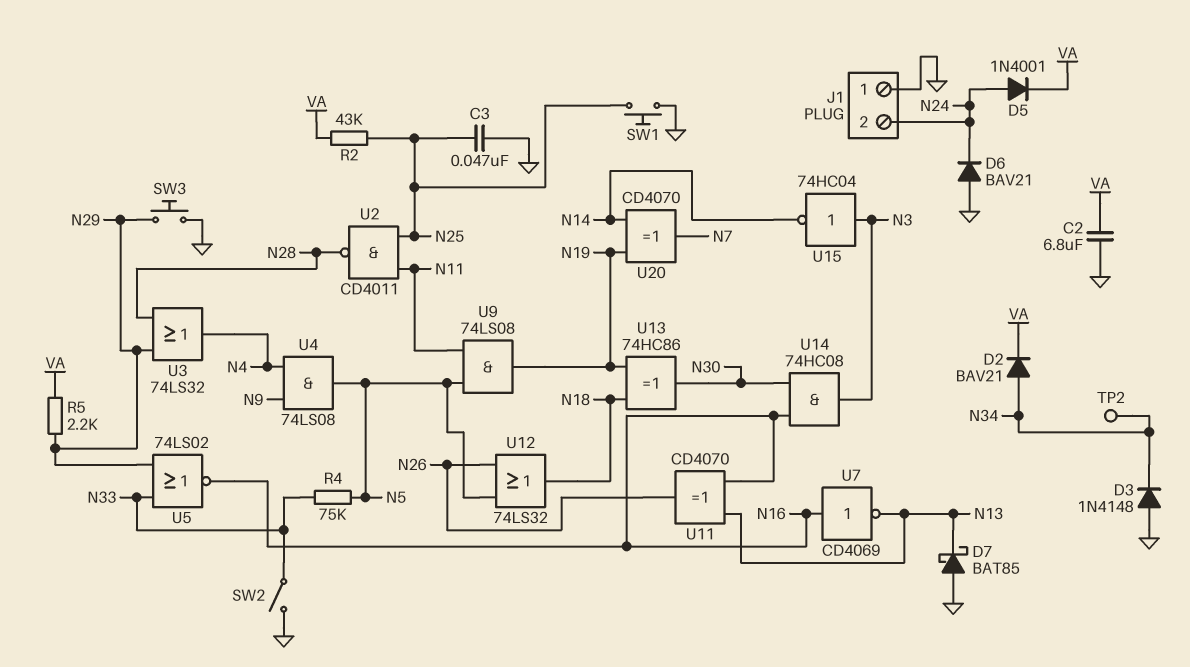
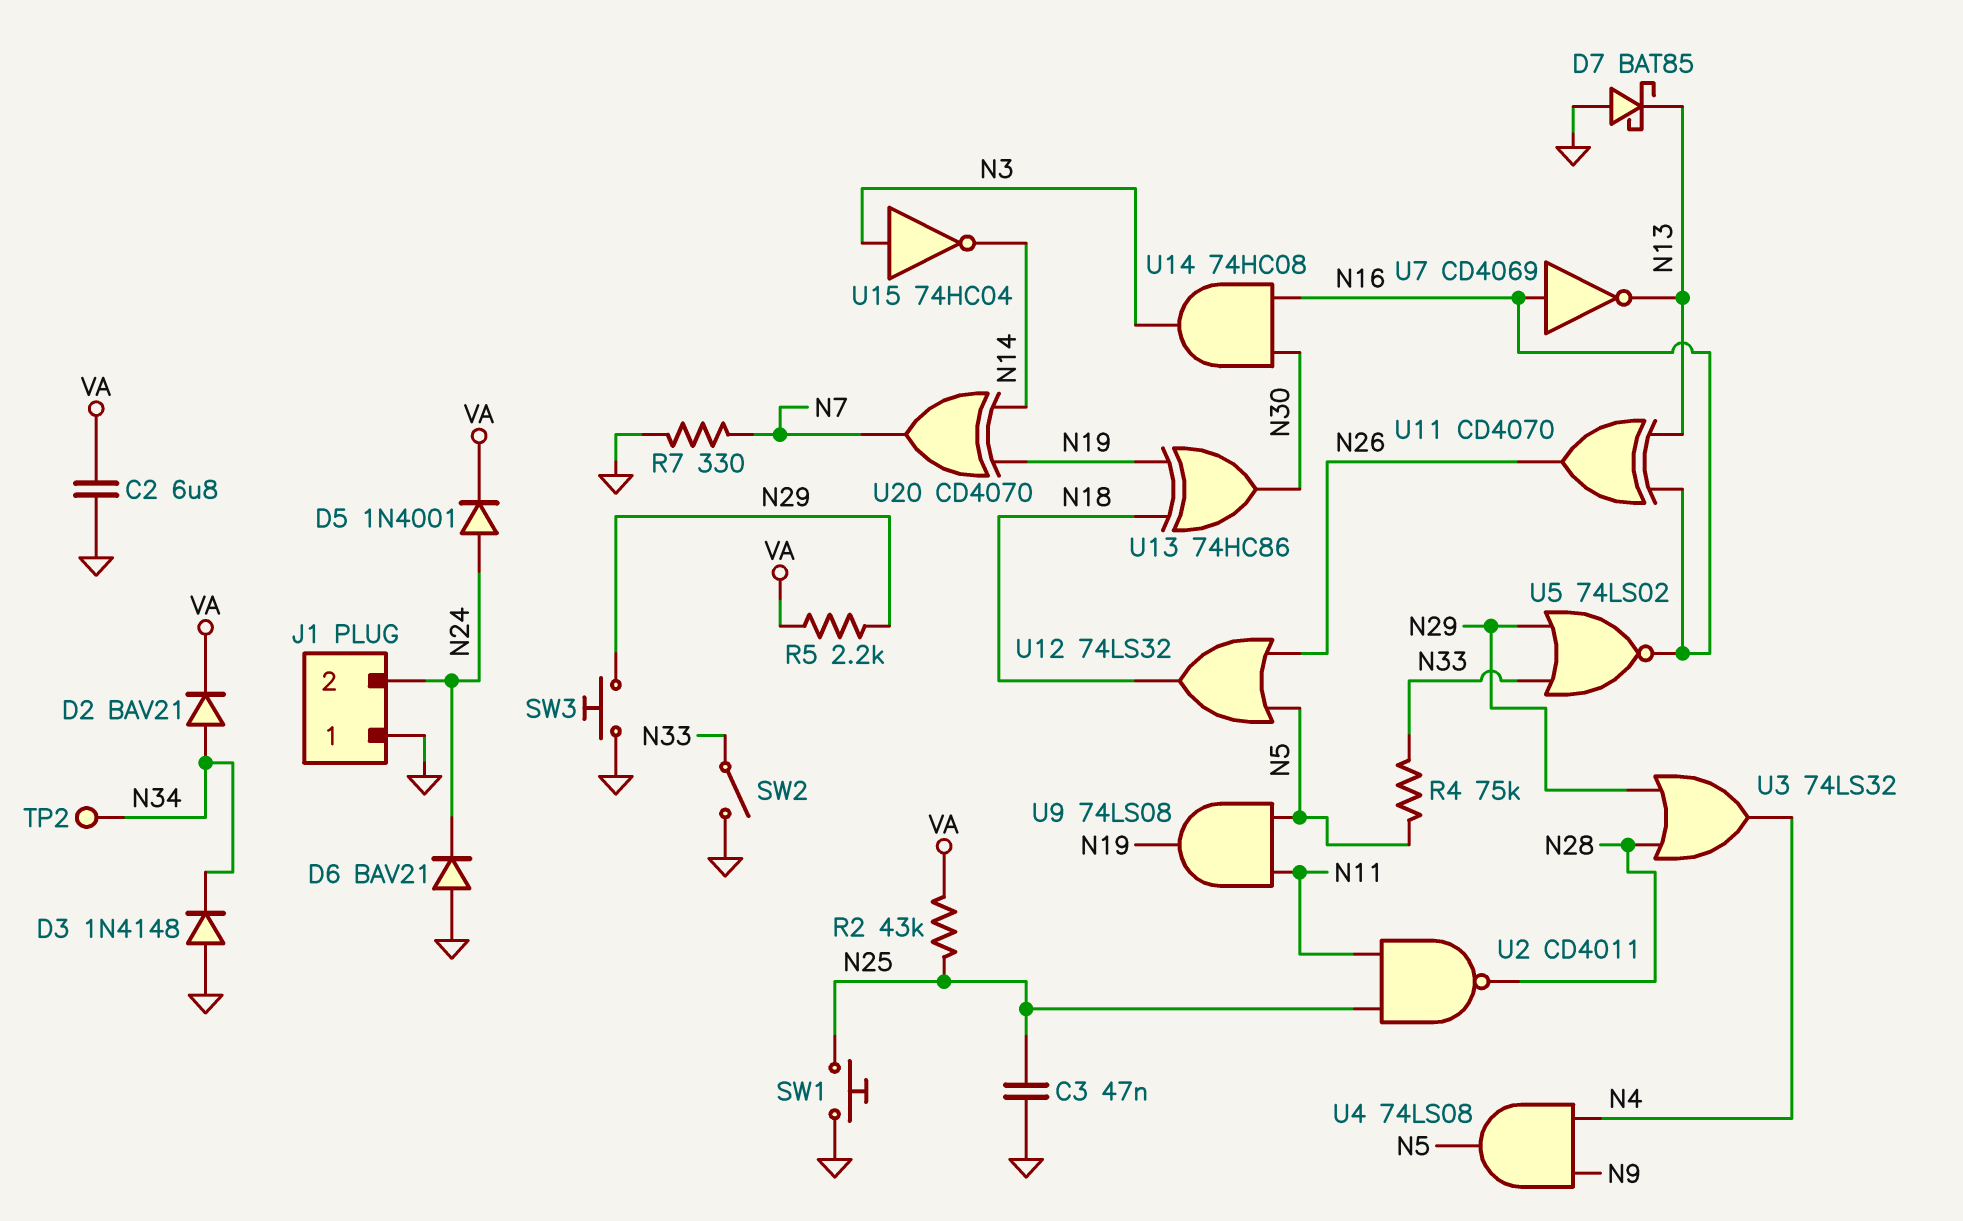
R7: none -> 330 (GND, N7)

